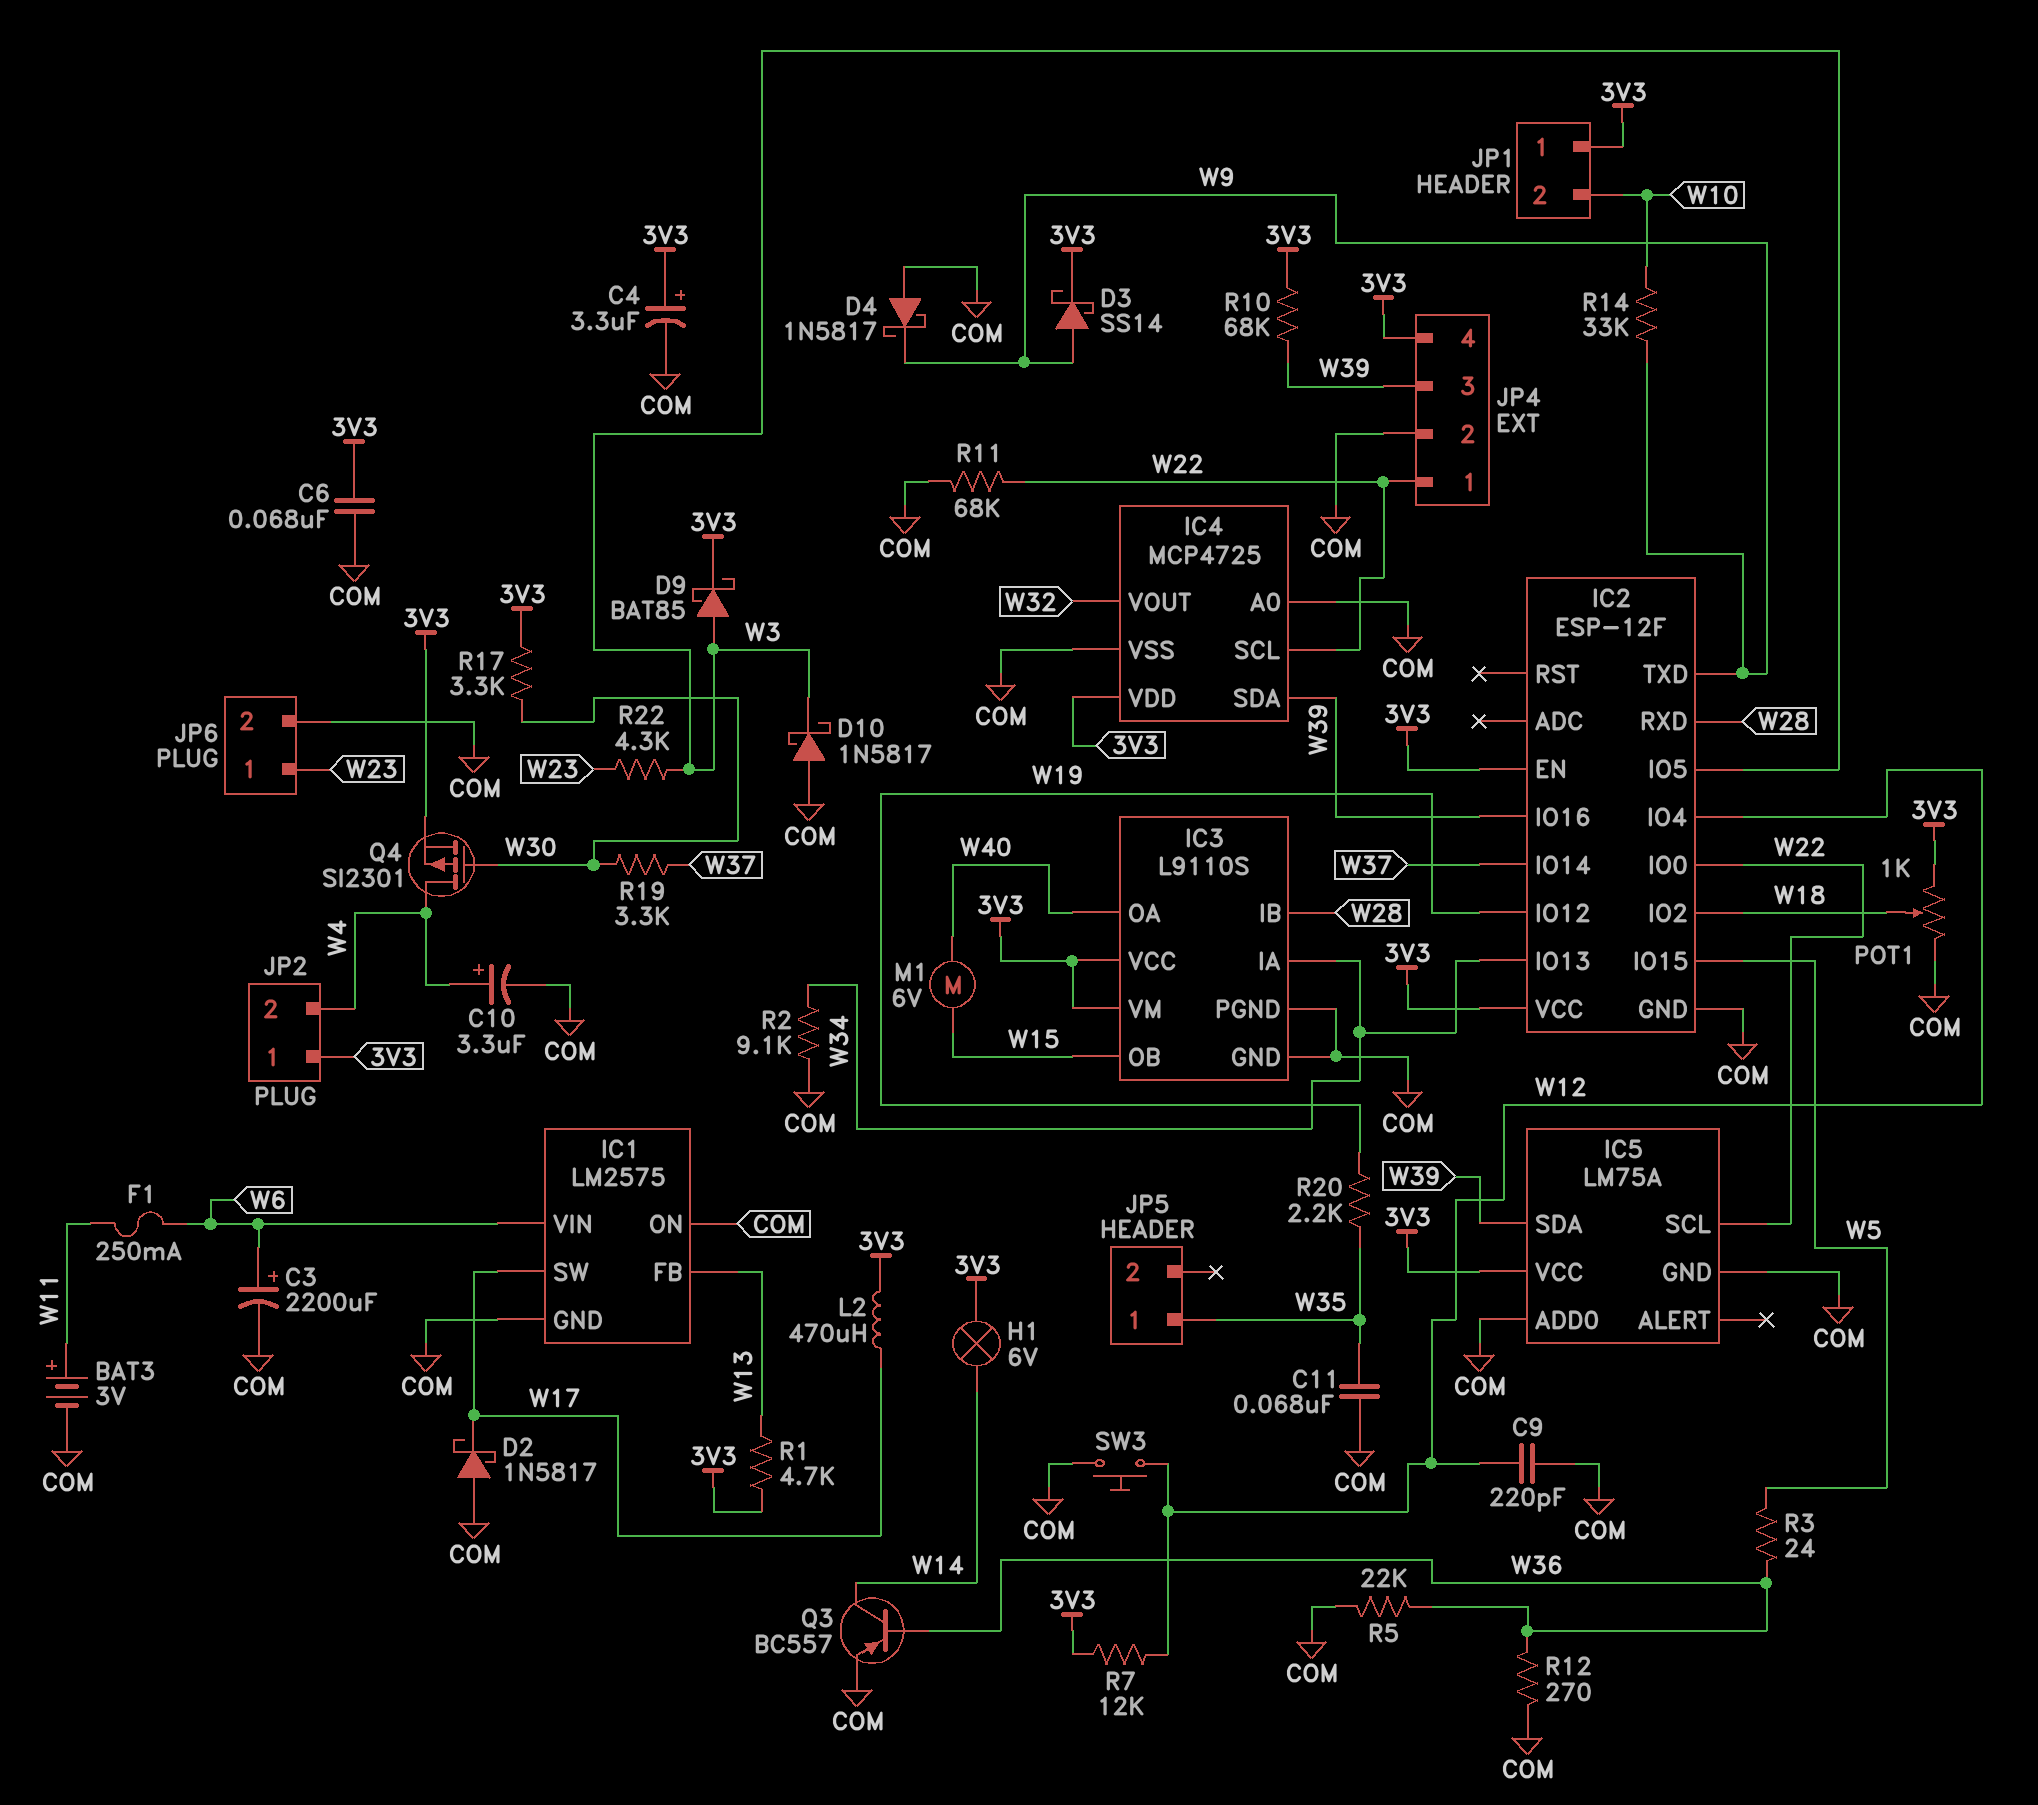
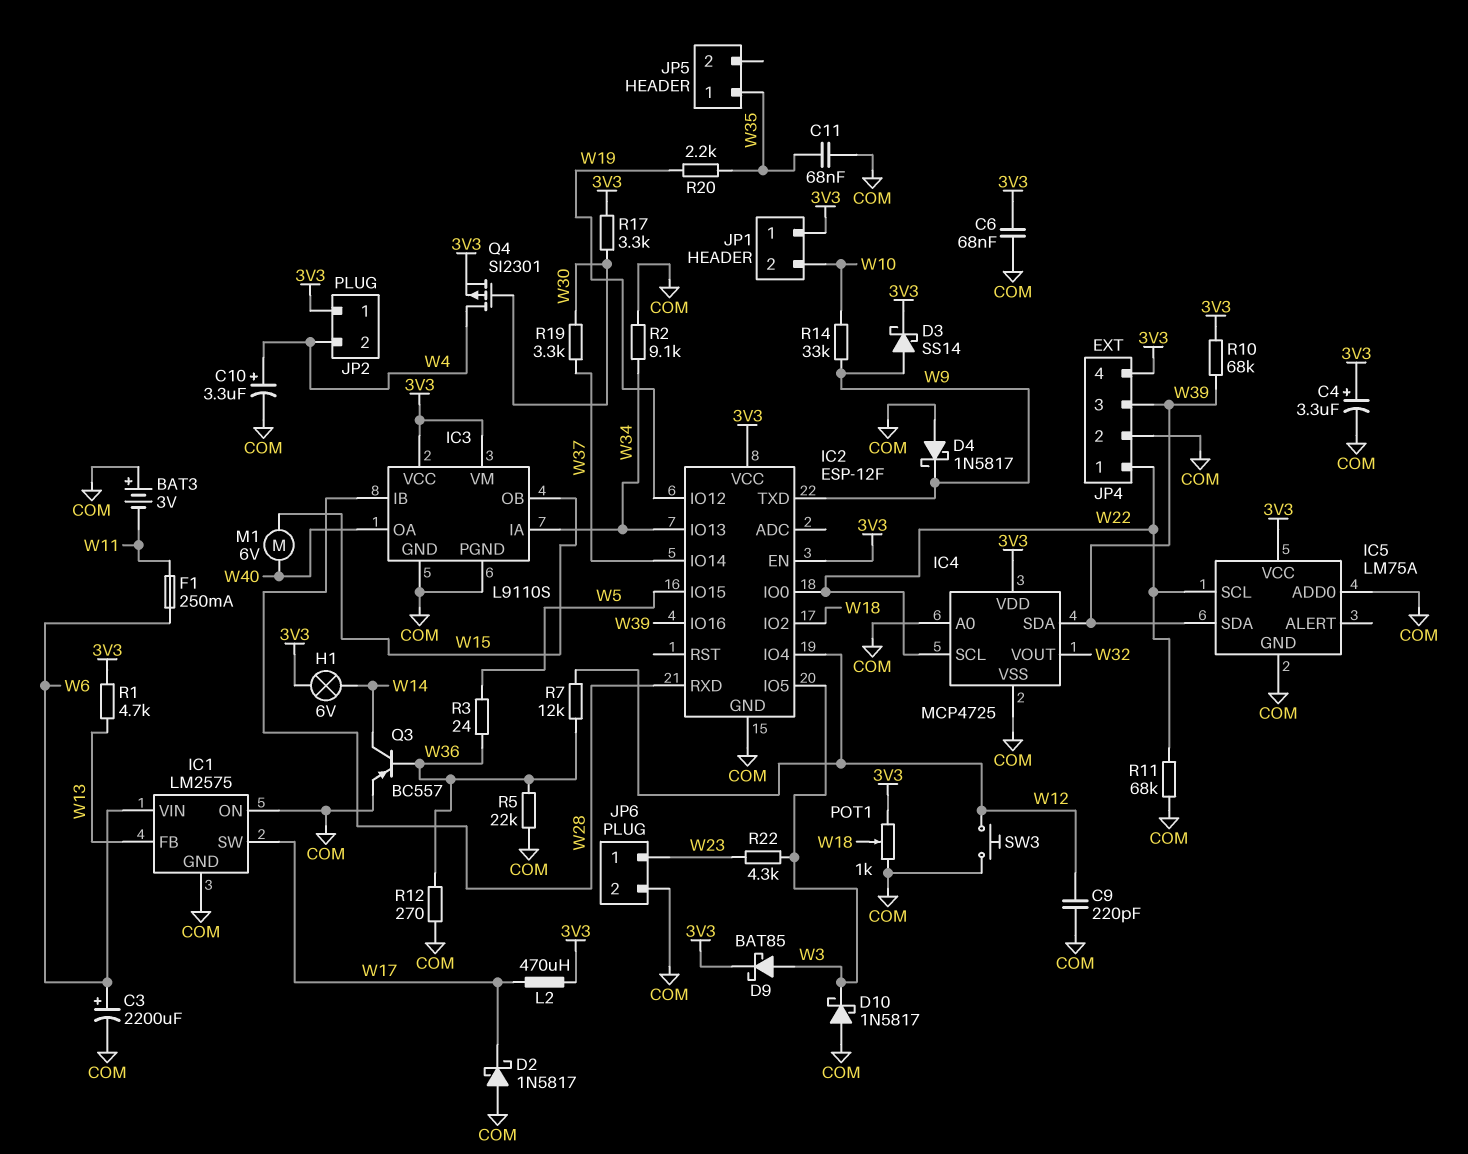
BAT3: 3V (plus W11, minus COM) -> 3V (plus COM, minus W11)
R7: 12k (3V3, W12) -> 12k (W12, W36)

